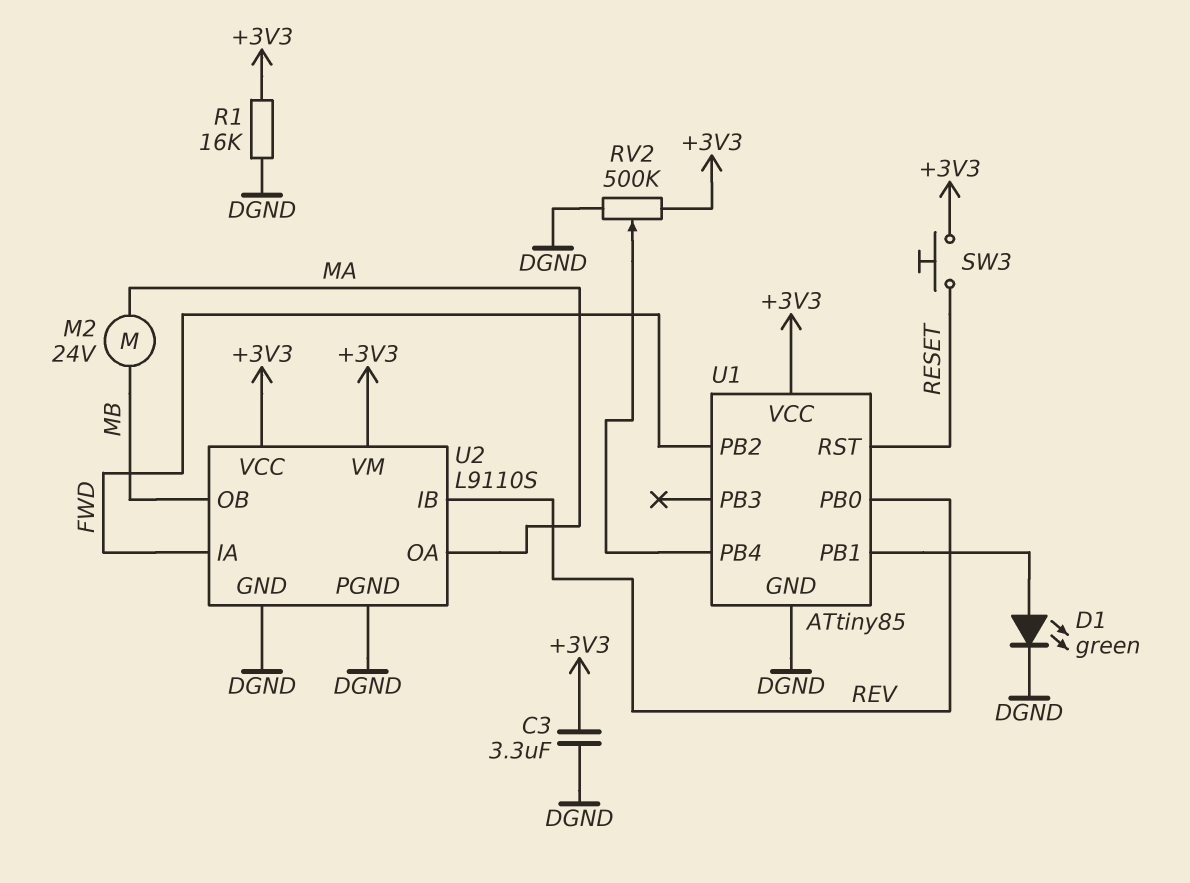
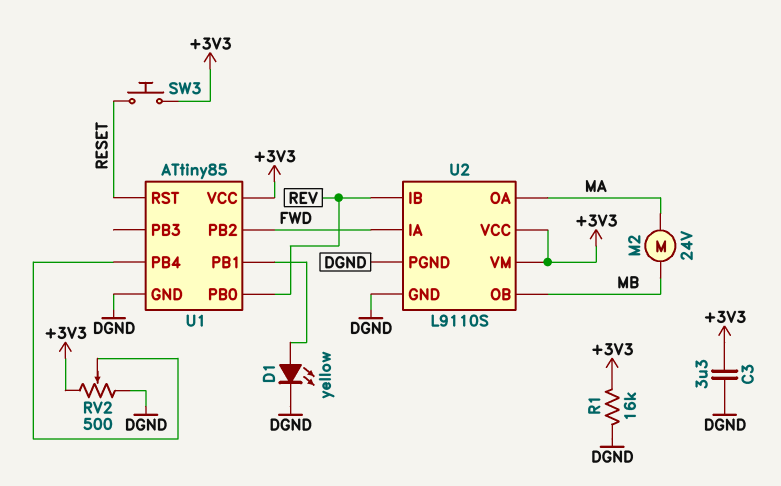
D1: LED green (A U1/PB1, K DGND) -> LED yellow (A U1/PB1, K DGND)
RV2: 500k (+3V3, DGND, wiper U1/PB4) -> 500 (+3V3, DGND, wiper U1/PB4)

